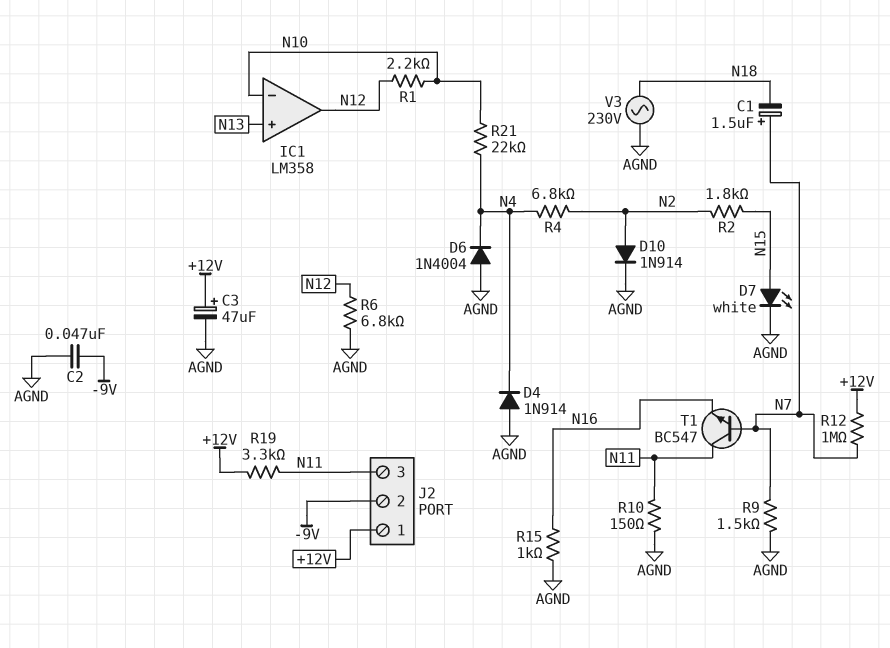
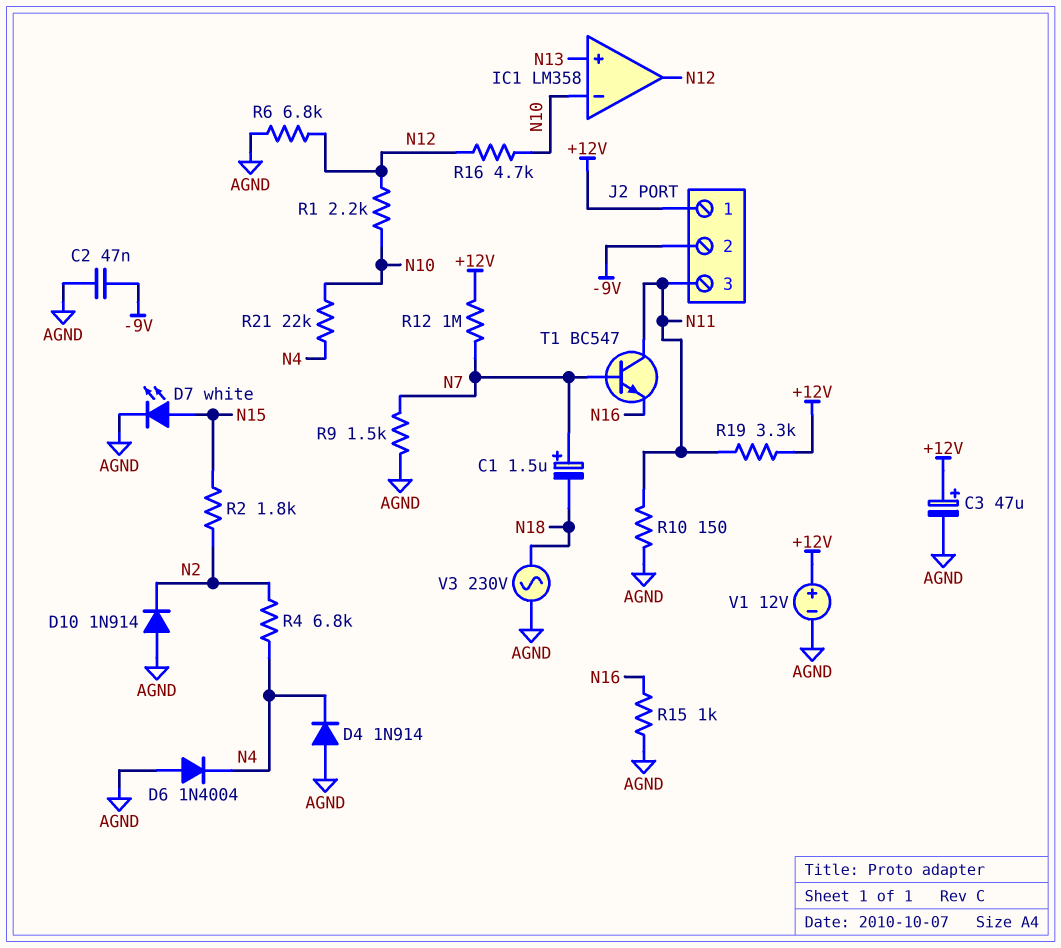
D10: diode 1N914 (A N2, K AGND) -> diode 1N914 (A AGND, K N2)
R16: none -> 4.7k (N10, N12)
V1: none -> 12V (plus +12V, minus AGND)

